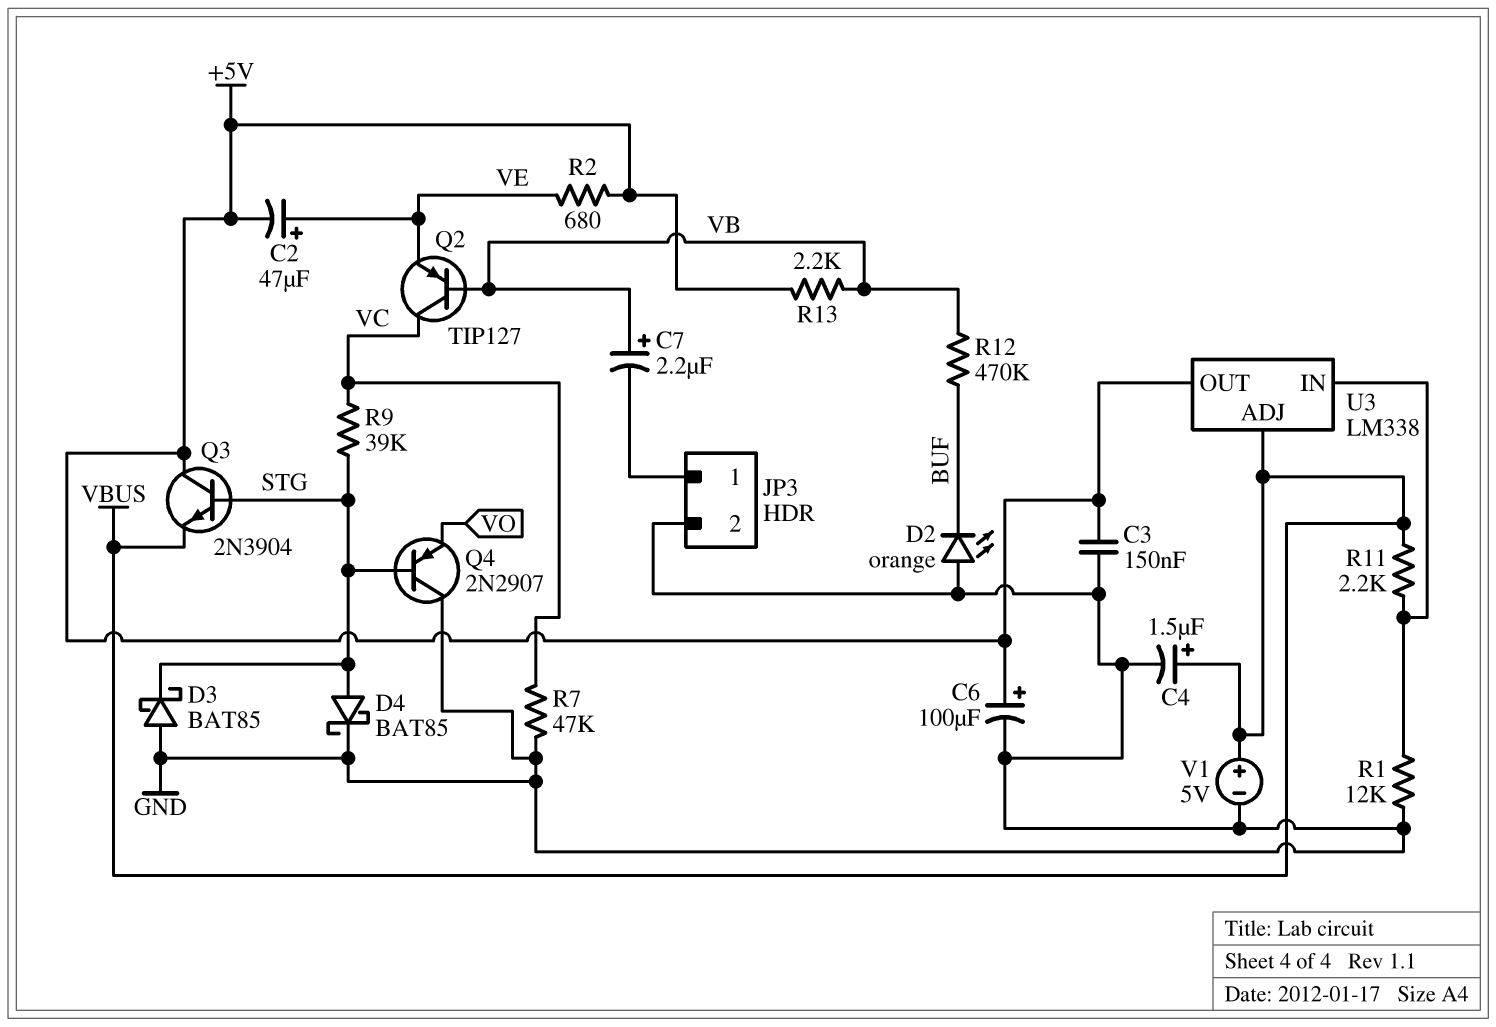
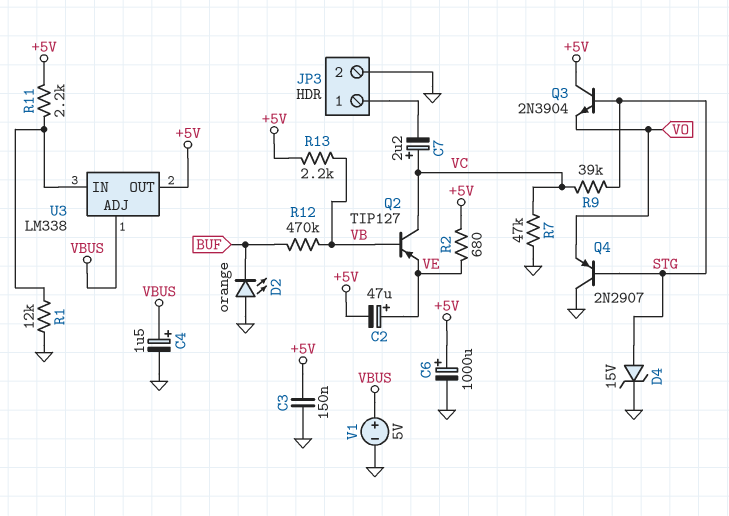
C6: 100uF (plus +5V, minus GND) -> 1000uF (plus +5V, minus GND)
C7: 2.2uF (plus VB, minus JP3/1) -> 2.2uF (plus VC, minus JP3/1)
D3: schottky BAT85 (A GND, K STG) -> none
D4: schottky BAT85 (A STG, K GND) -> zener 15V (A STG, K GND)
Q3: NPN 2N3904 (B STG, C +5V, E VBUS) -> NPN 2N3904 (B STG, C +5V, E VO)
R11: 2.2k (U3/IN, VBUS) -> 2.2k (+5V, U3/IN)

